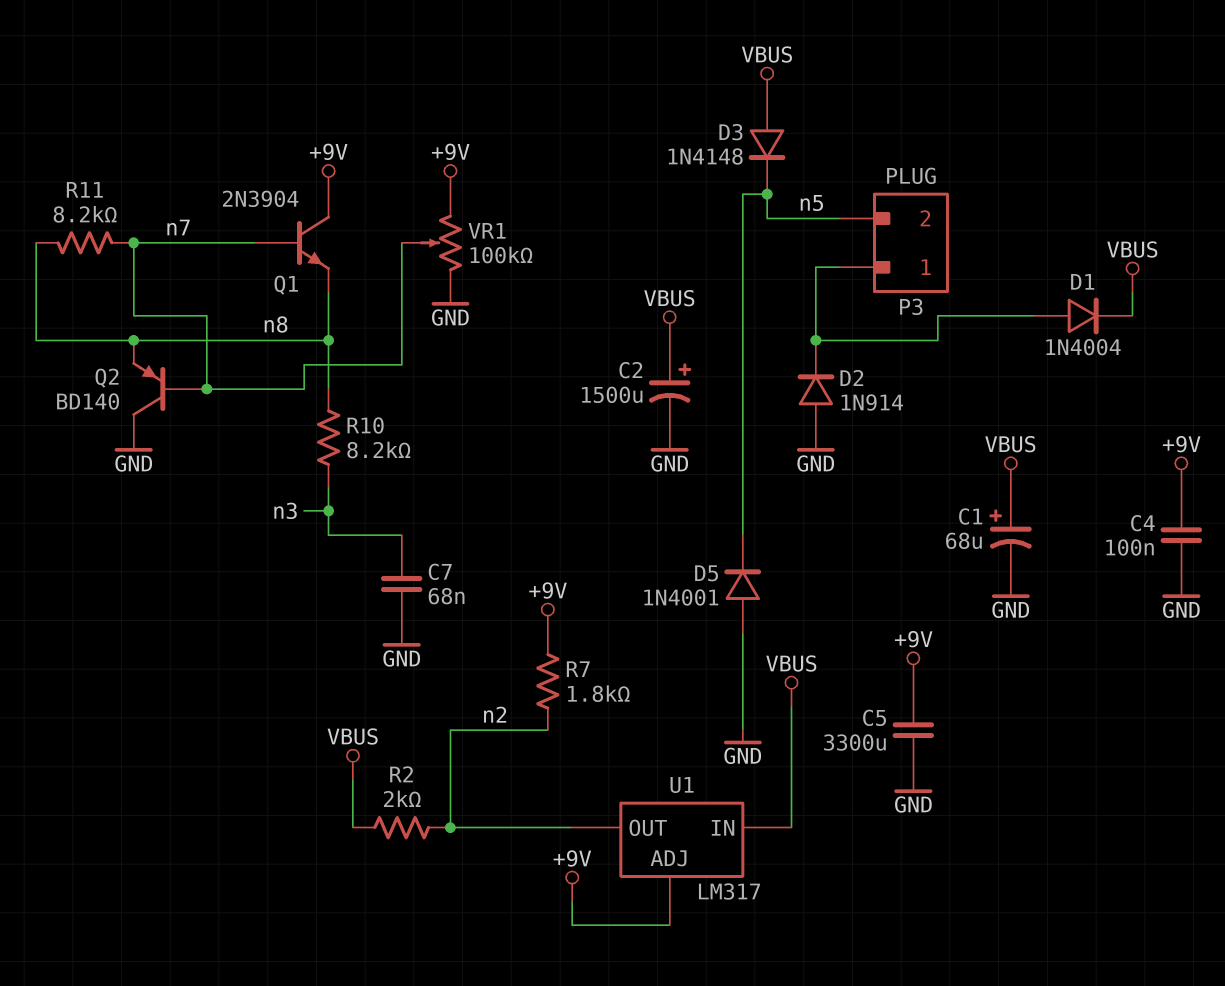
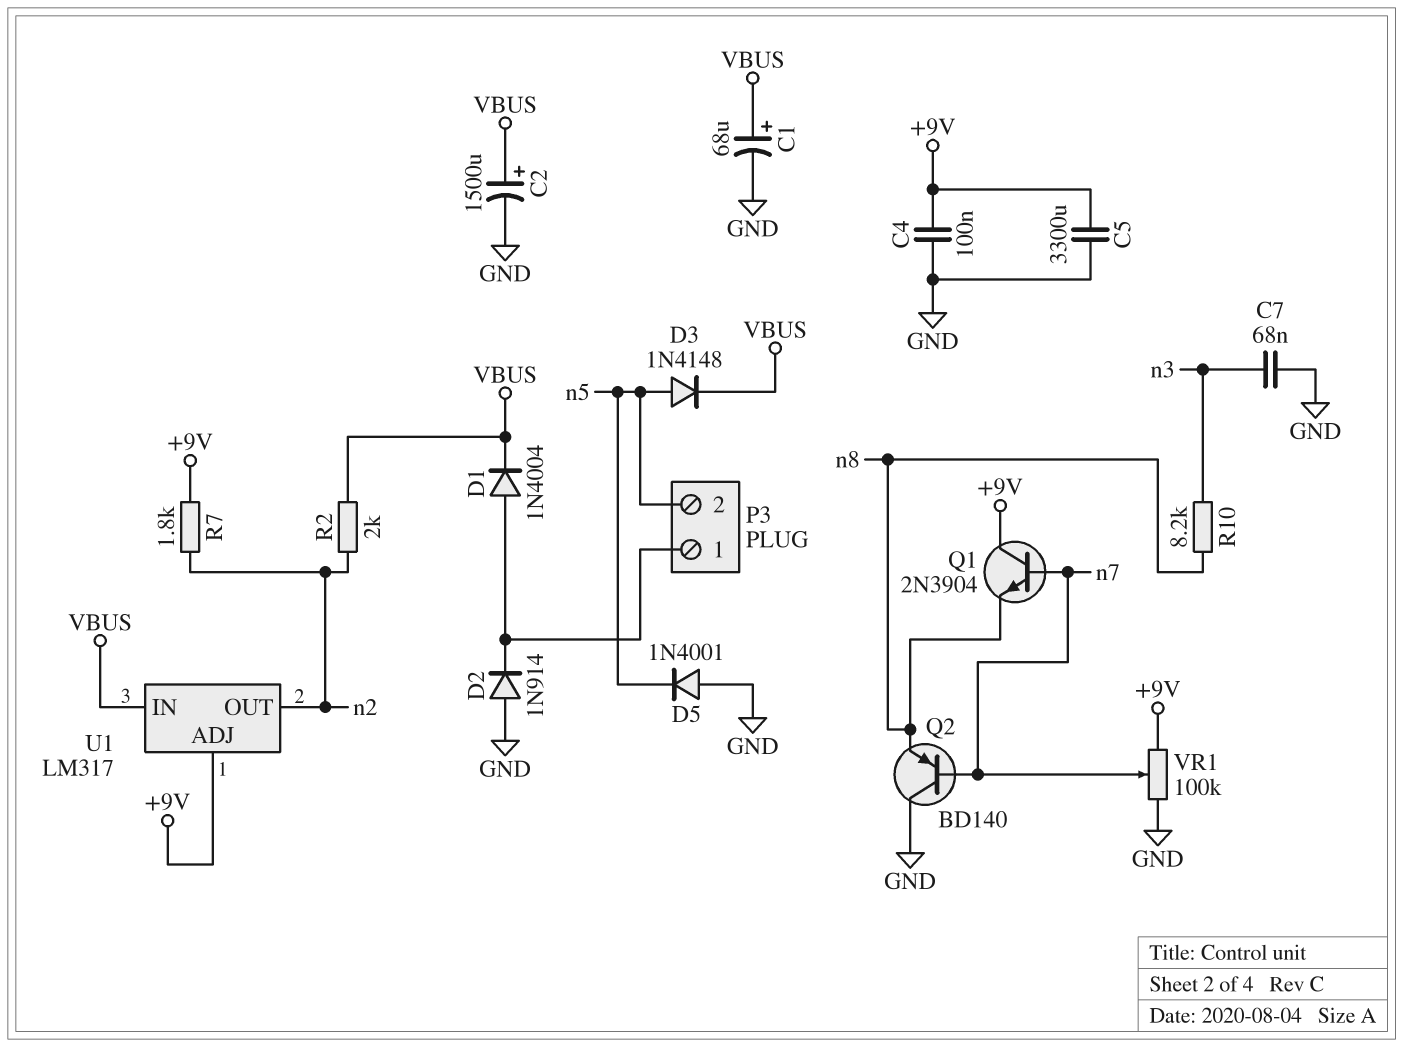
D3: diode 1N4148 (A VBUS, K n5) -> diode 1N4148 (A n5, K VBUS)
R11: 8.2k (n7, n8) -> none

